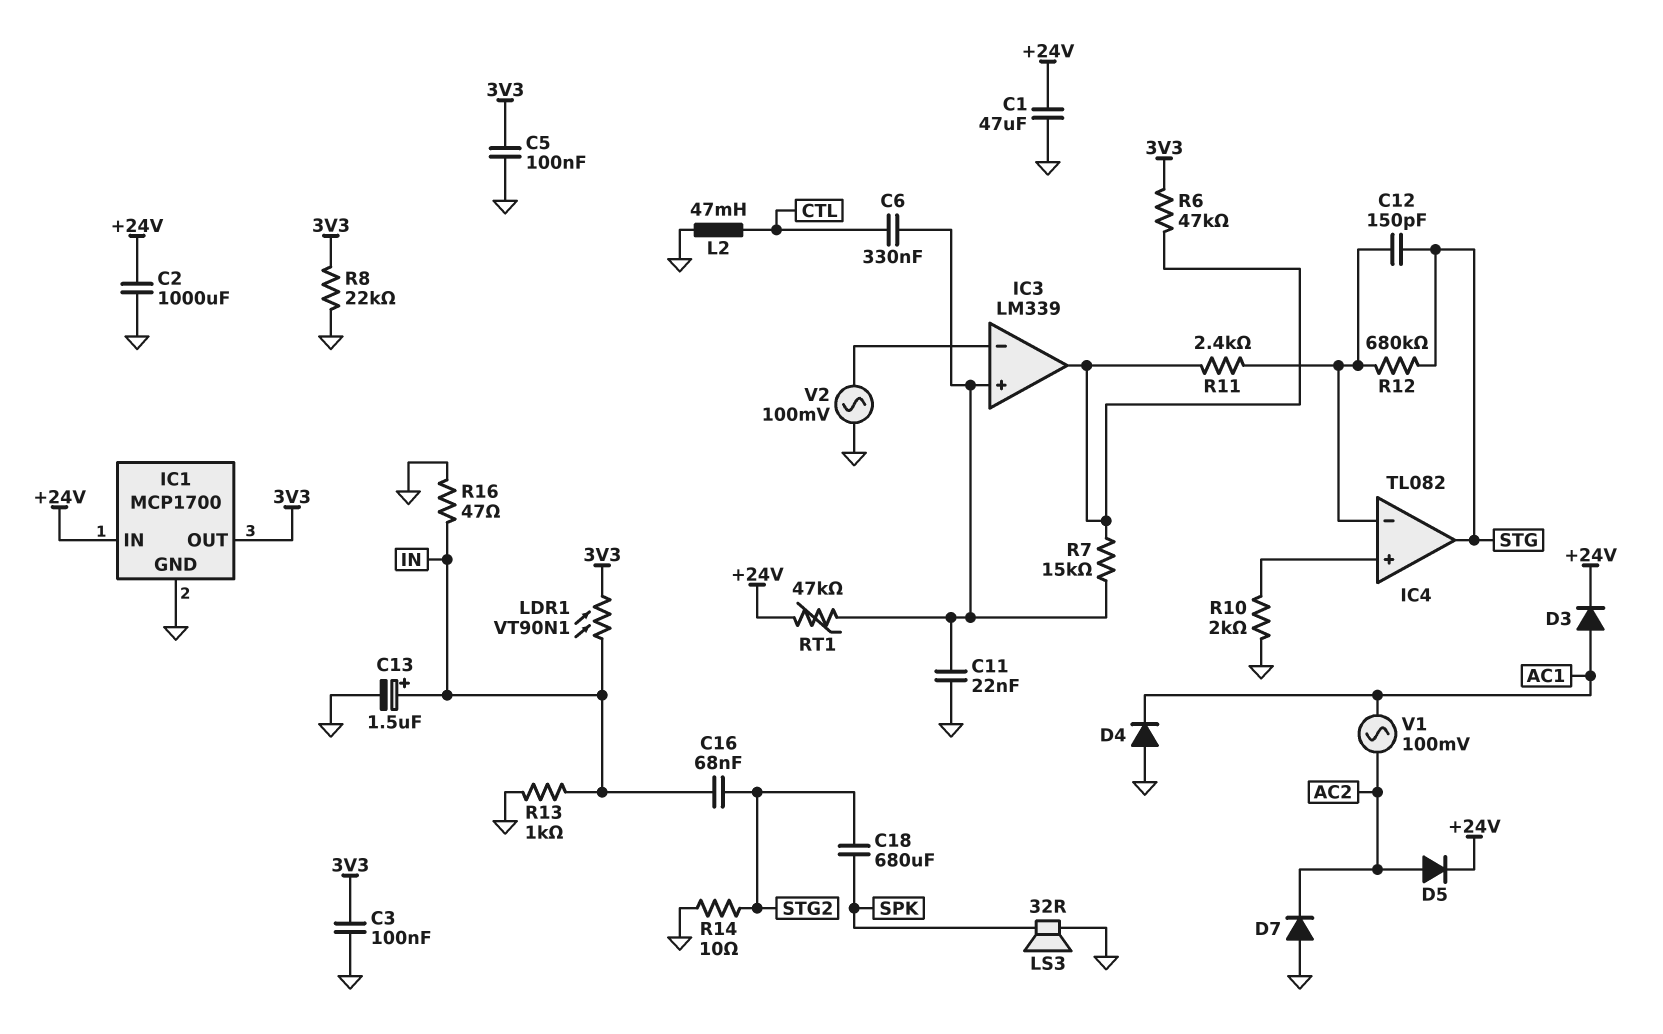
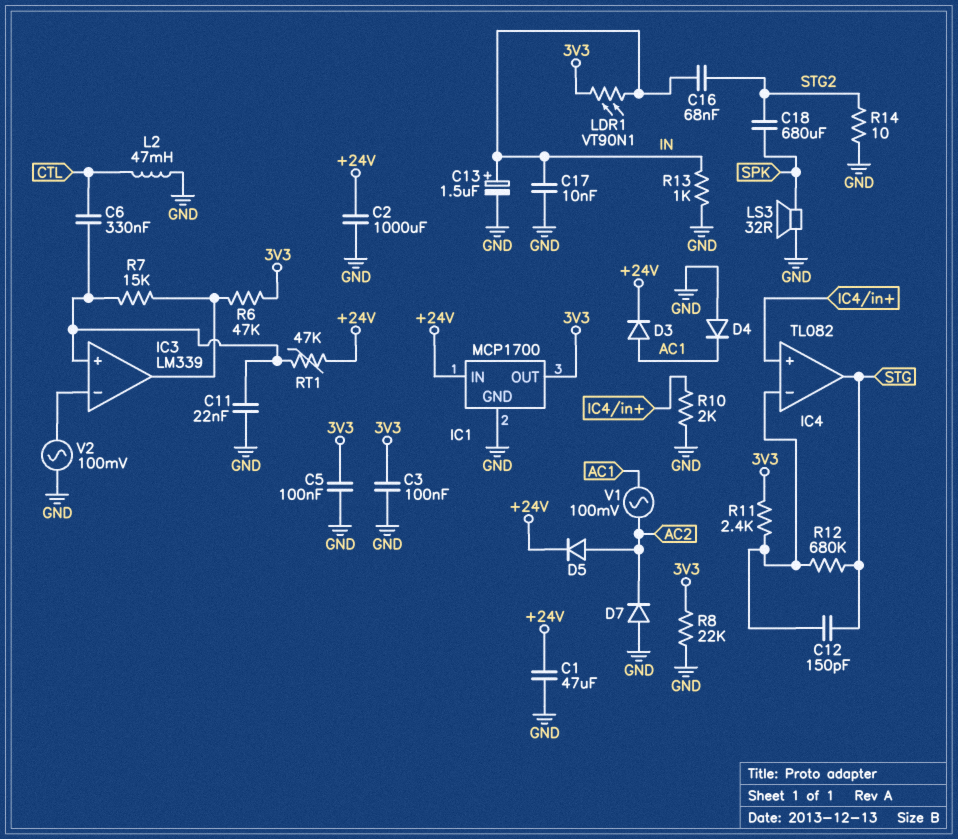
C17: none -> 10nF (GND, IN)
R11: 2.4k (IC3/out, IC4/in-) -> 2.4k (3V3, IC4/in-)
R16: 47 (GND, IN) -> none

